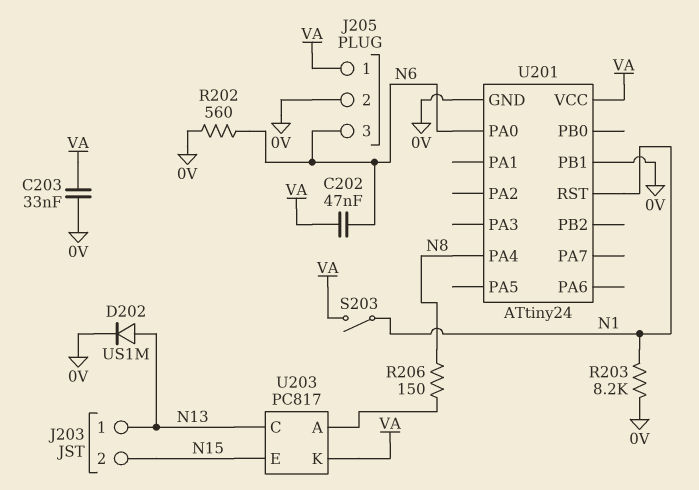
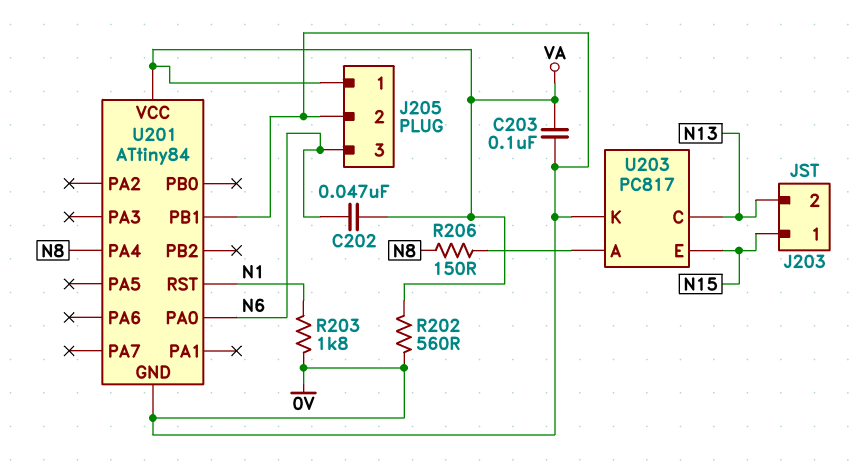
C203: 33nF (0V, VA) -> 100nF (0V, VA)
D202: diode US1M (A N13, K 0V) -> none
J203 pin 1: N13 -> N15
J203 pin 2: N15 -> N13
R202: 560 (0V, N6) -> 560 (0V, VA)
R203: 8.2k (0V, N1) -> 1.8k (0V, N1)
S203: switch (N1, VA) -> none
U201: ATtiny24 -> ATtiny84
U203 pin K: VA -> 0V

